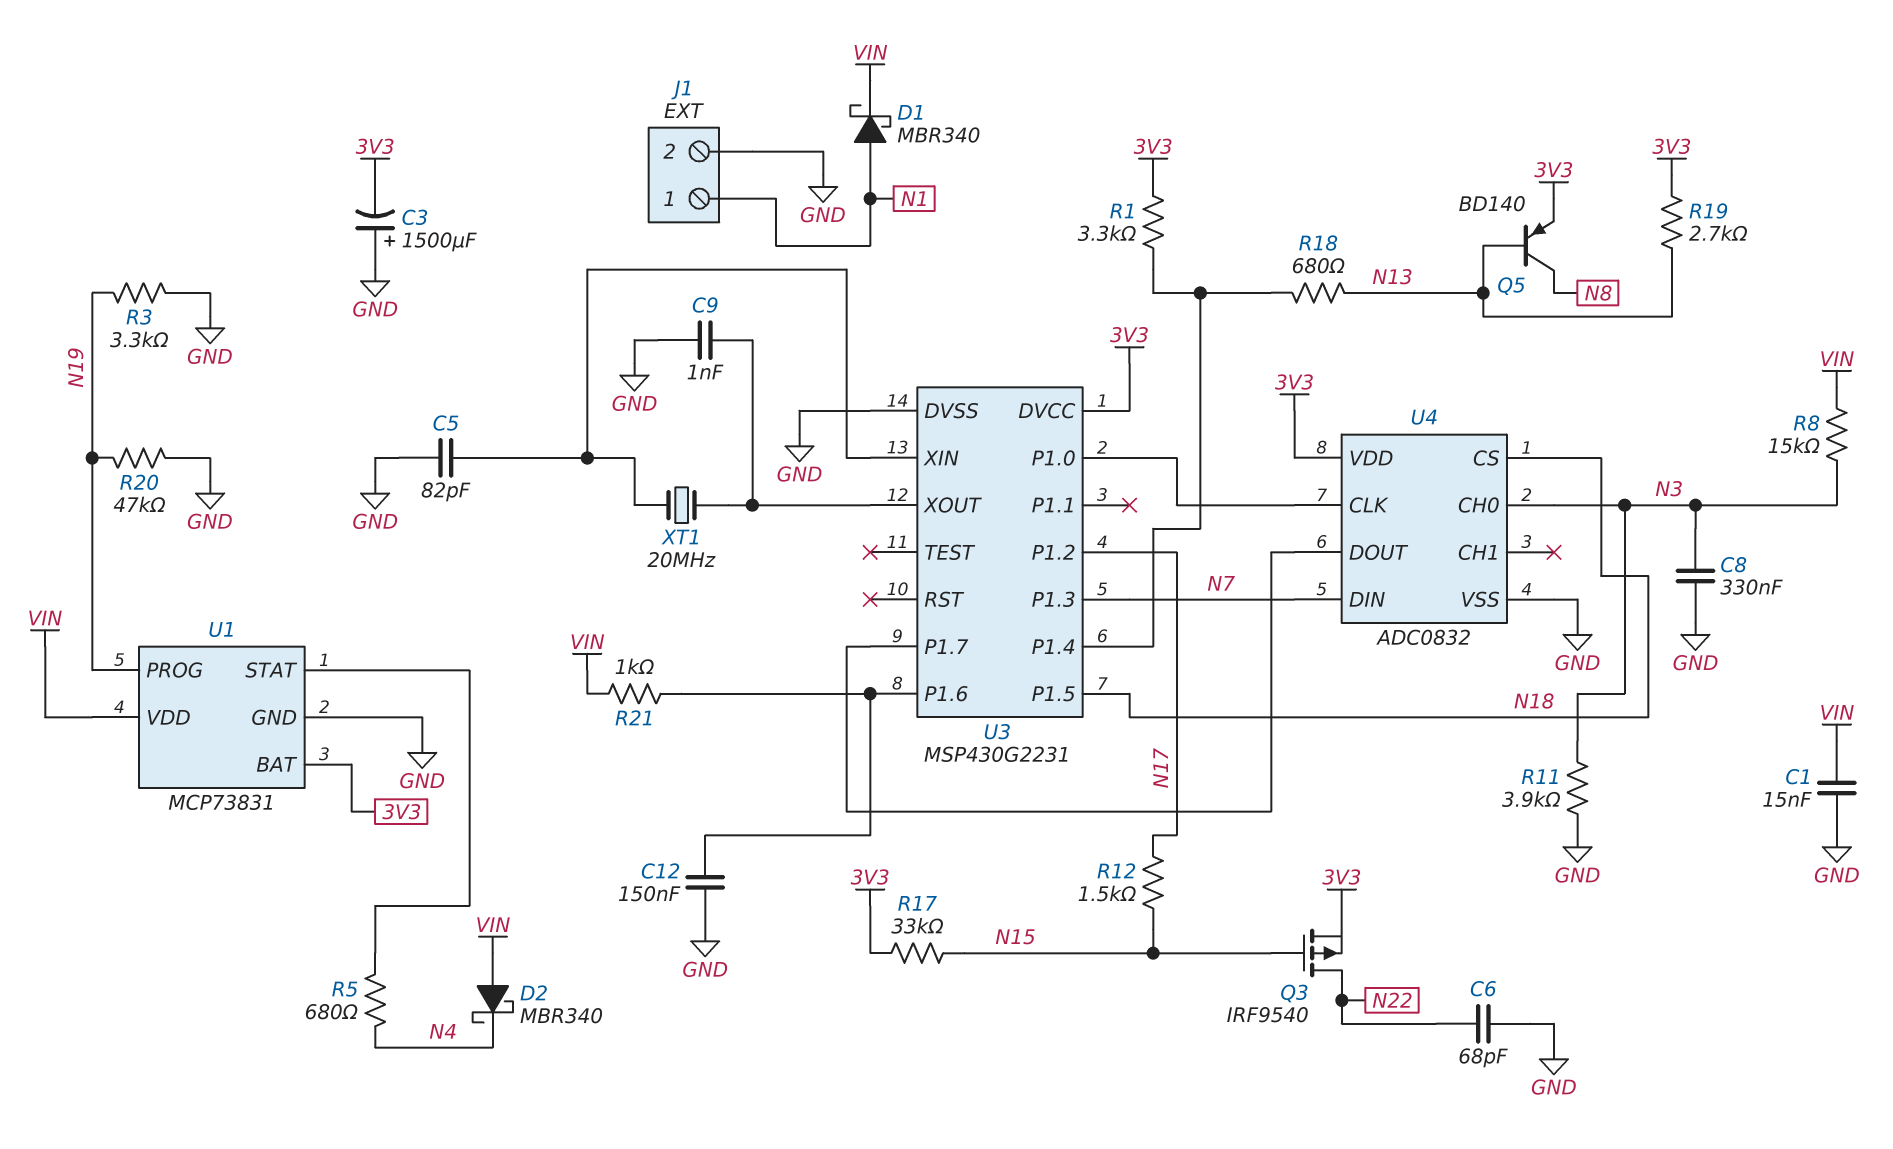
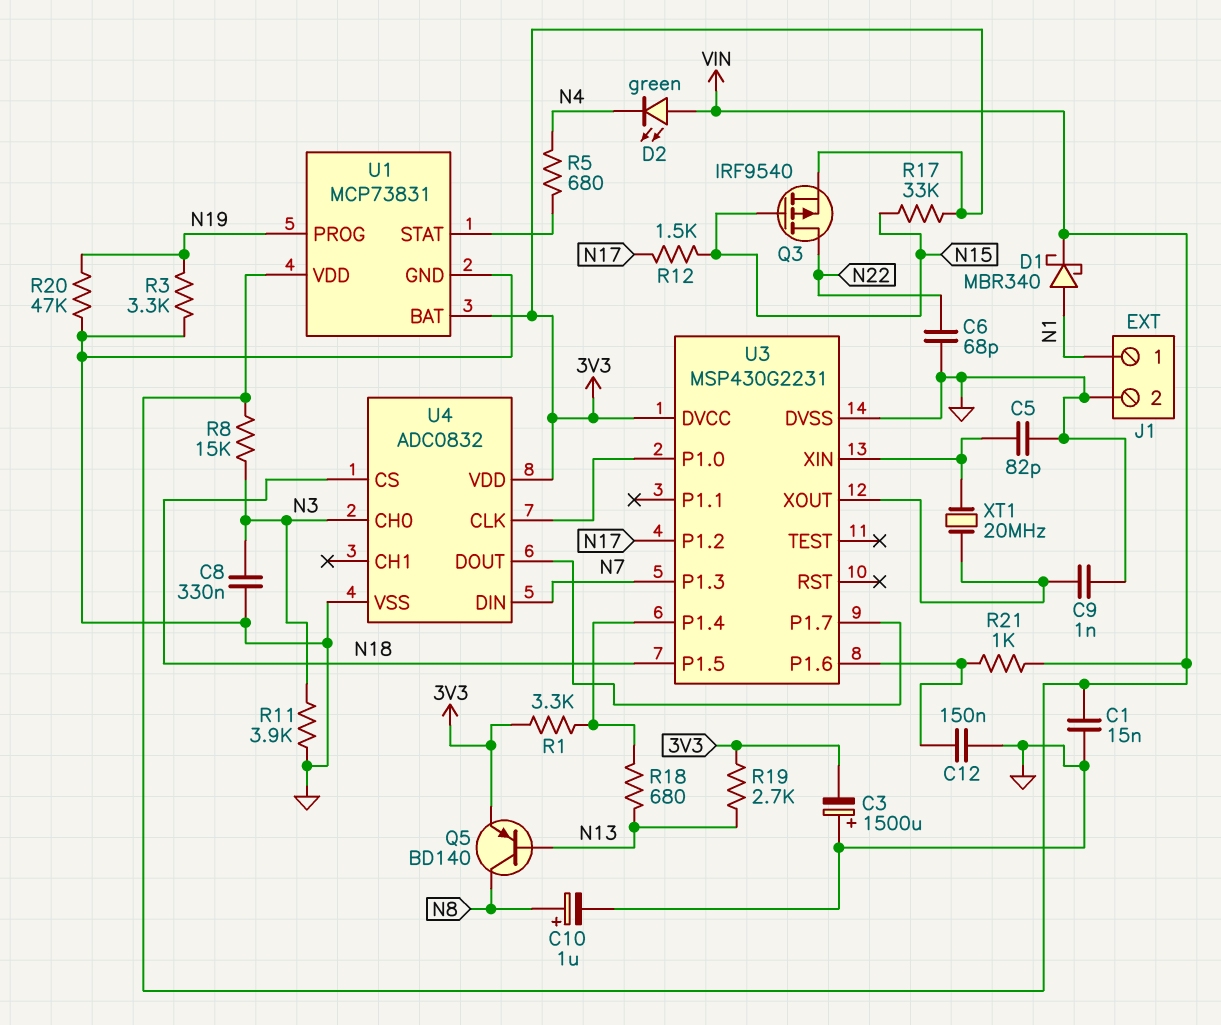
C10: none -> 1uF (plus N8, minus GND)
D2: schottky MBR340 (A VIN, K N4) -> LED green (A VIN, K N4)

